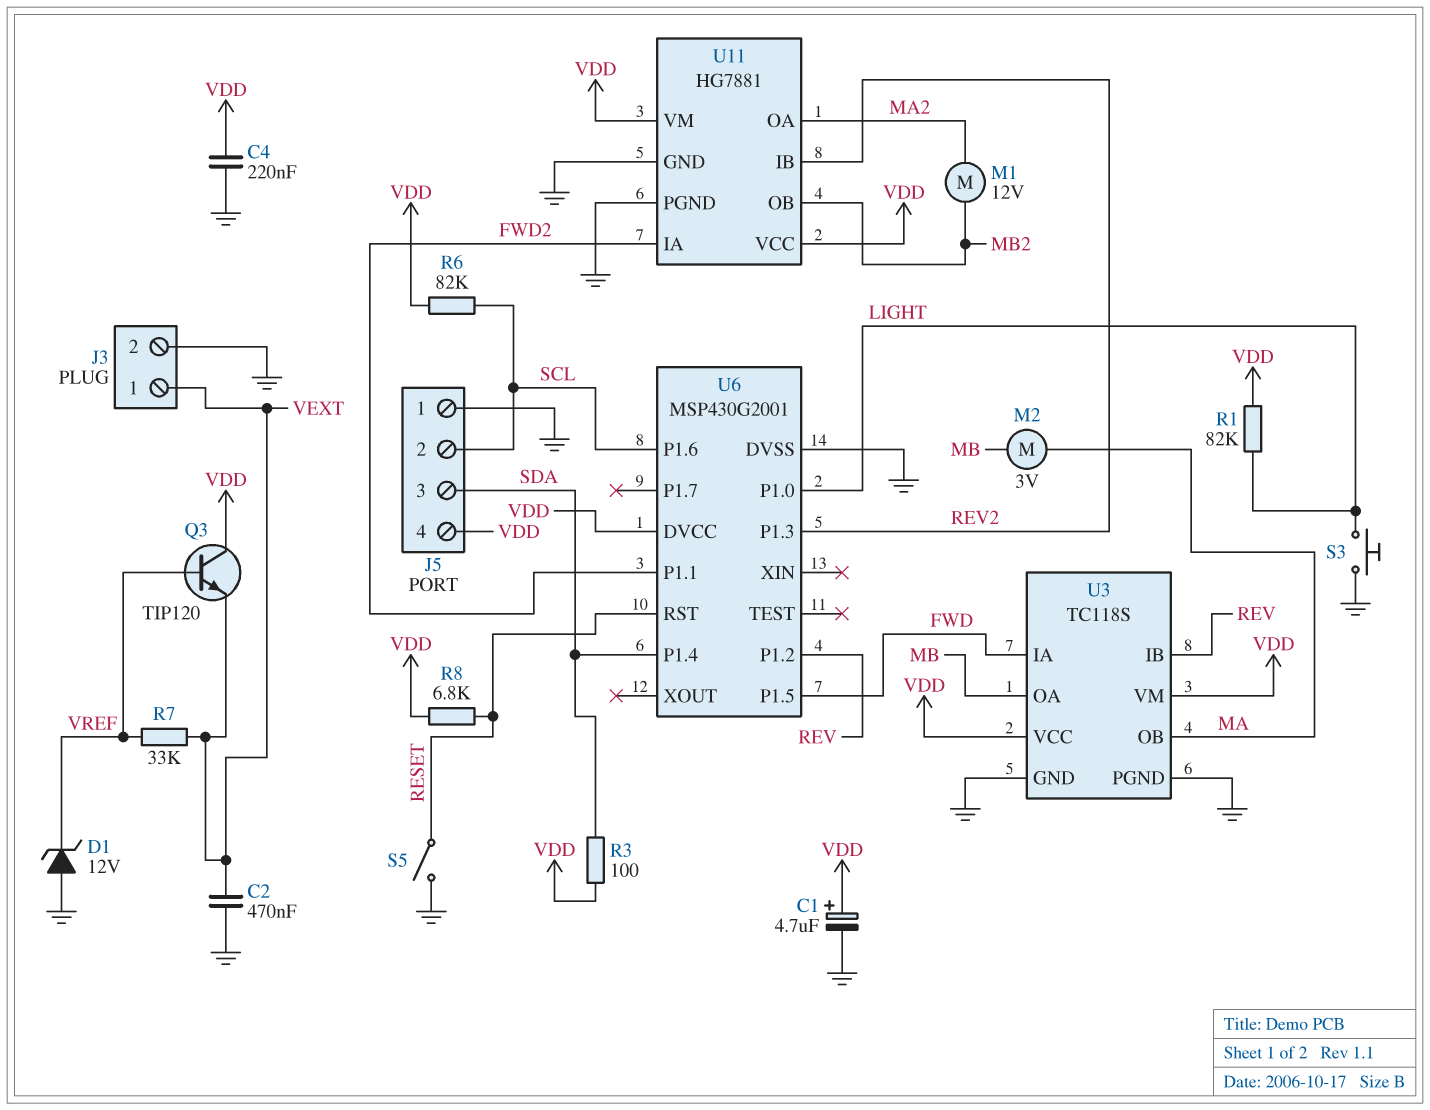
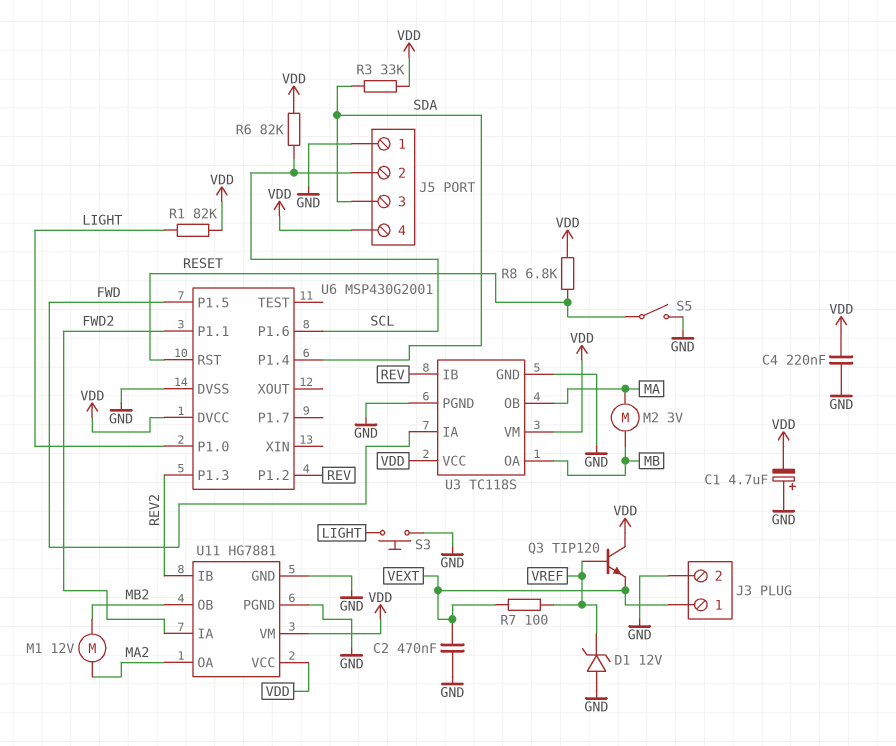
C1: 4.7uF (plus VDD, minus GND) -> 4.7uF (plus GND, minus VDD)
R3: 100 (SDA, VDD) -> 33k (SDA, VDD)
R7: 33k (VEXT, VREF) -> 100 (VEXT, VREF)

